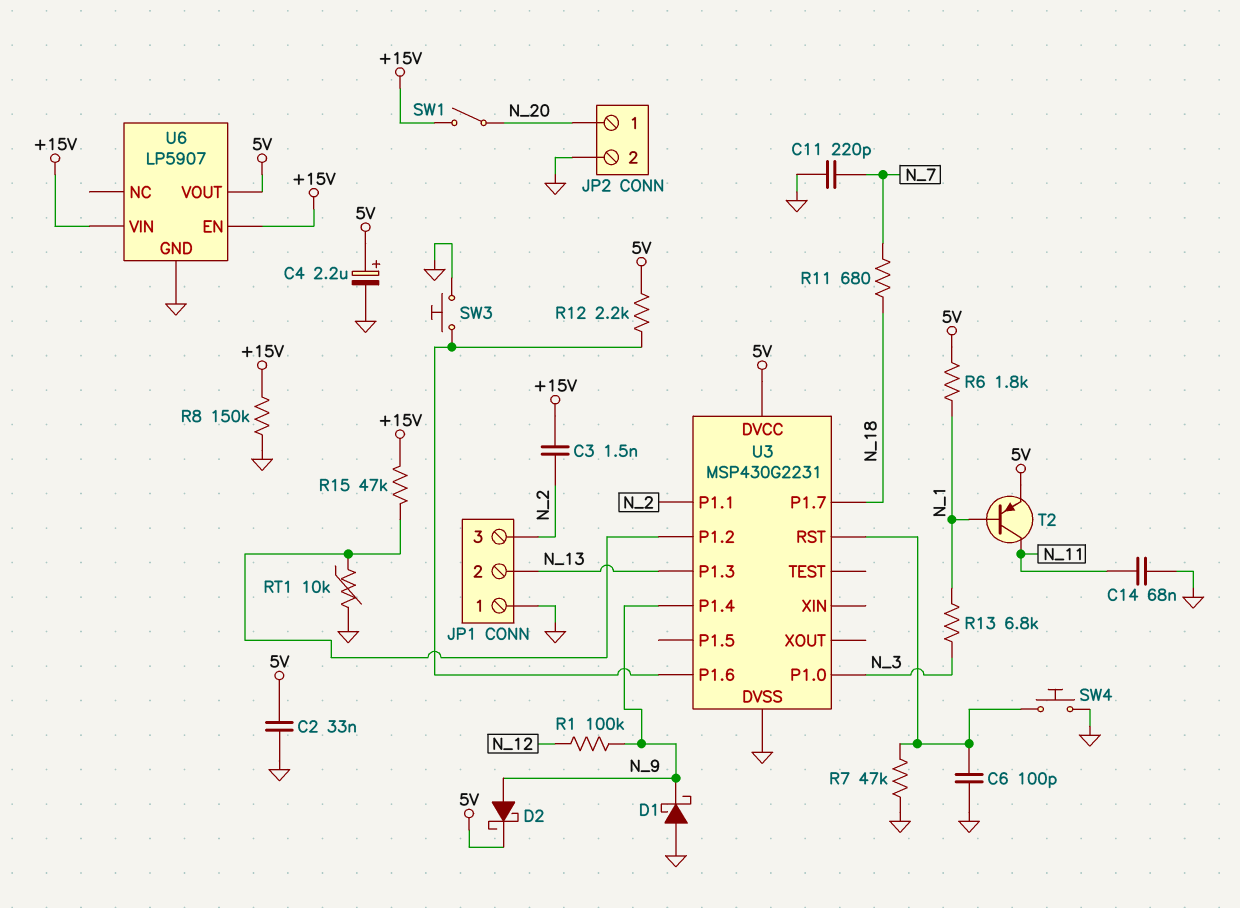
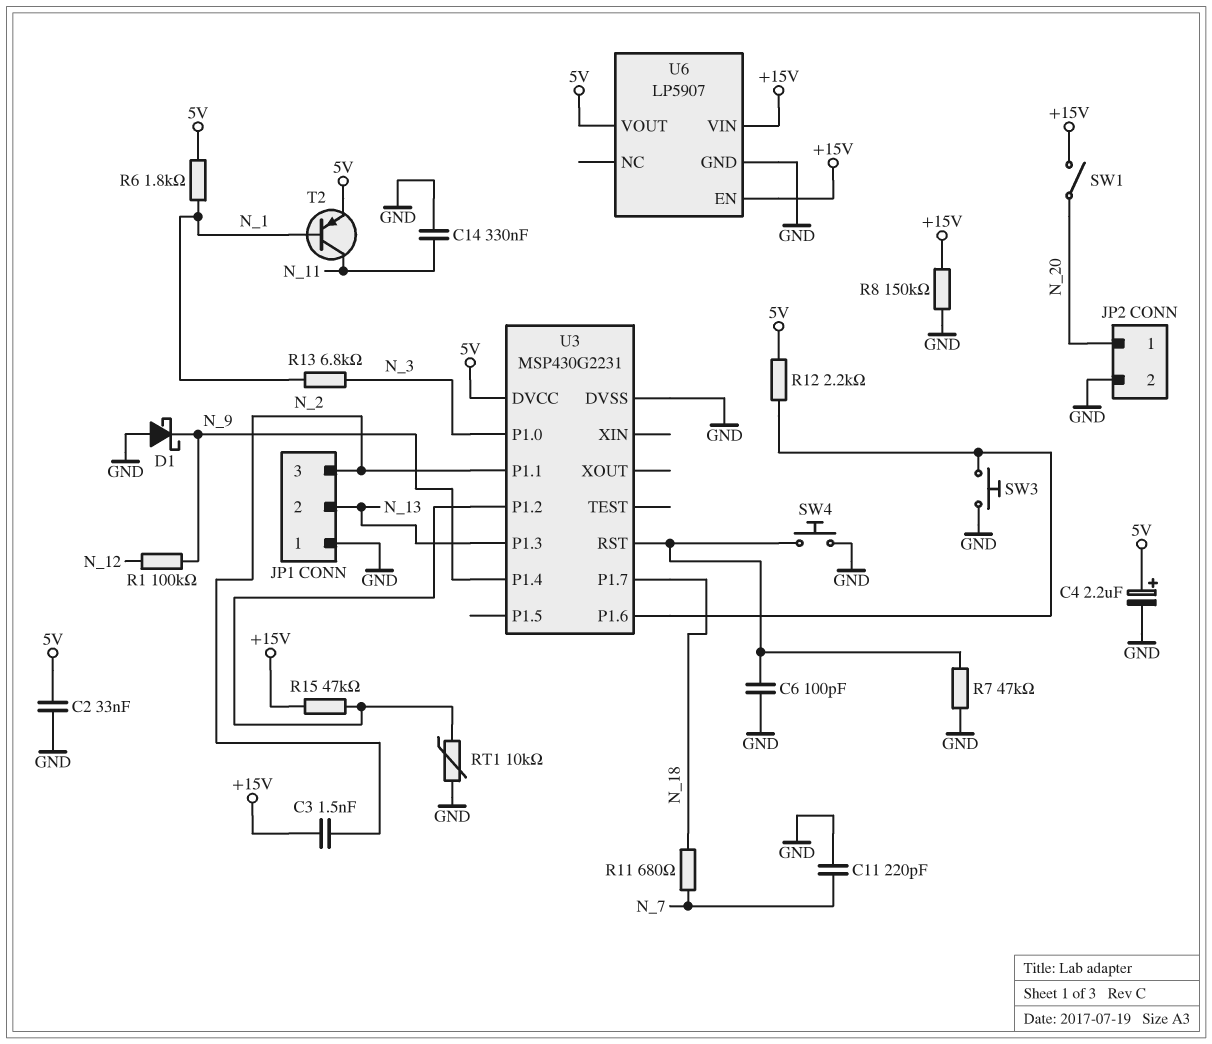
C14: 68nF (GND, N_11) -> 330nF (GND, N_11)
D2: schottky (A N_9, K 5V) -> none

